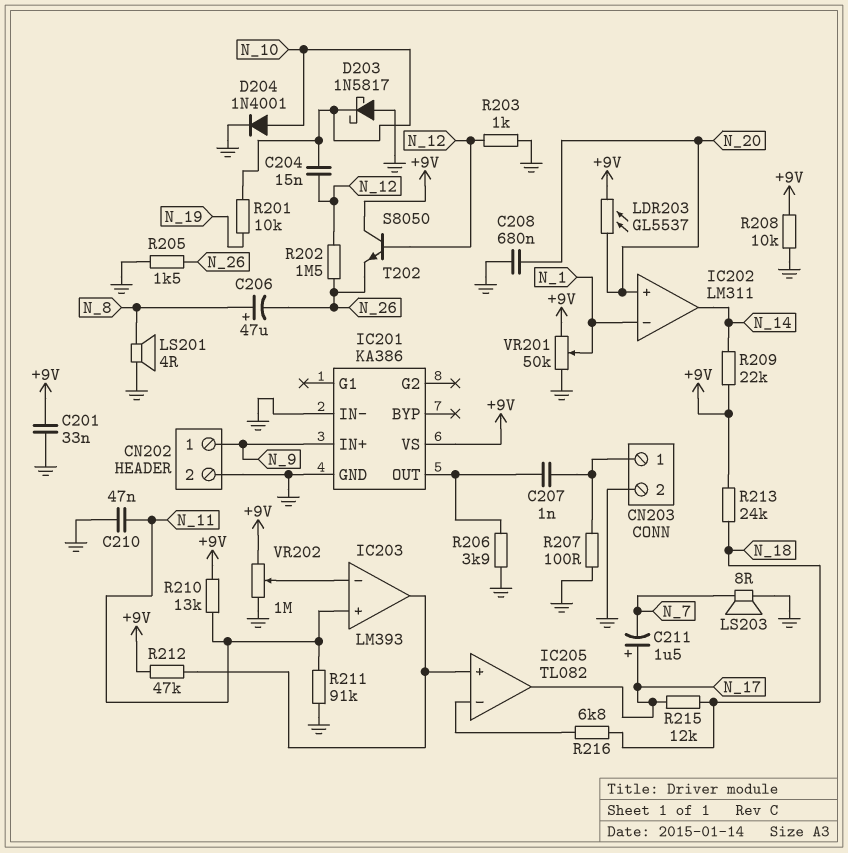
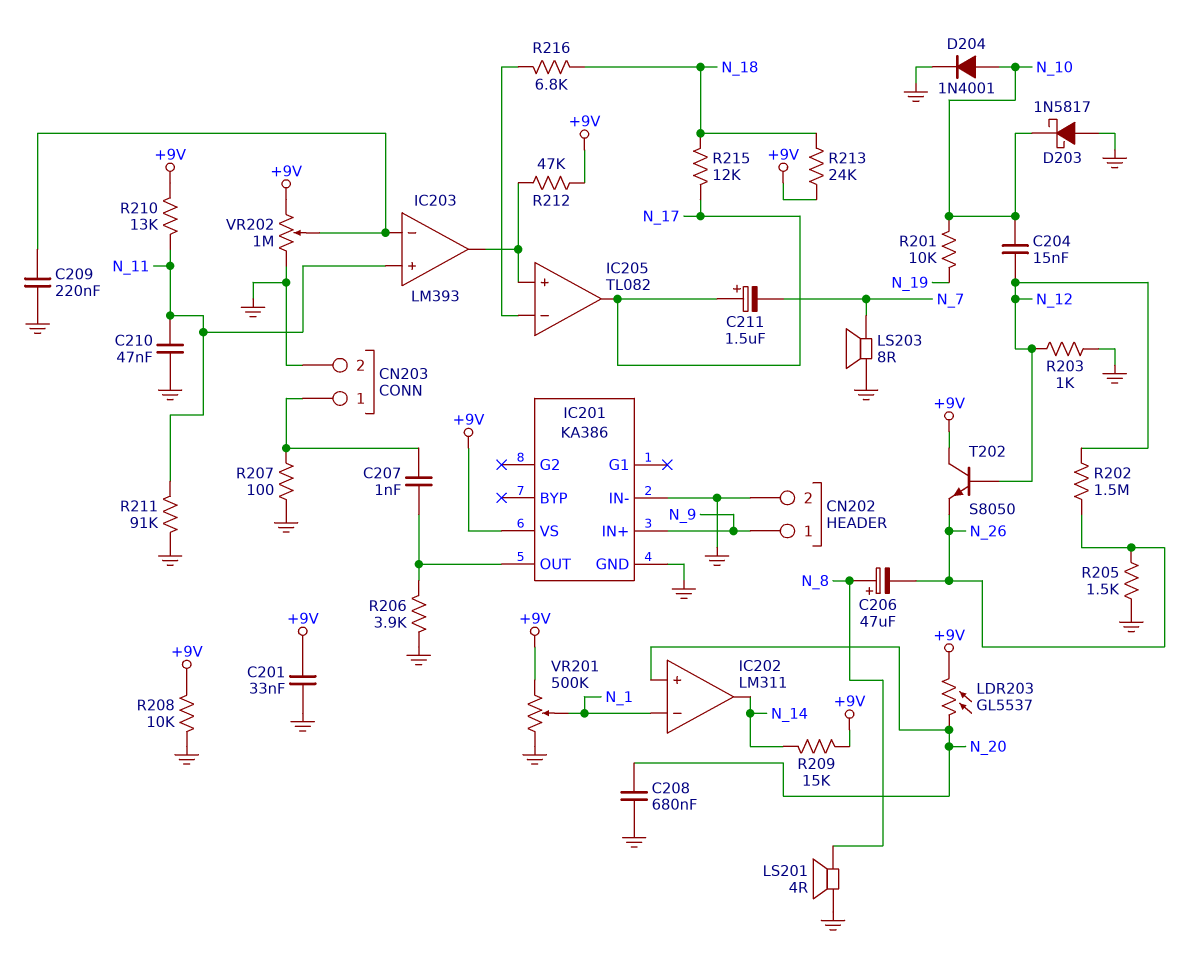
C209: none -> 220nF (GND, IC203/in-)
R209: 22k (+9V, N_14) -> 15k (+9V, N_14)
VR201: 50k (+9V, GND, wiper N_1) -> 500k (+9V, GND, wiper N_1)

